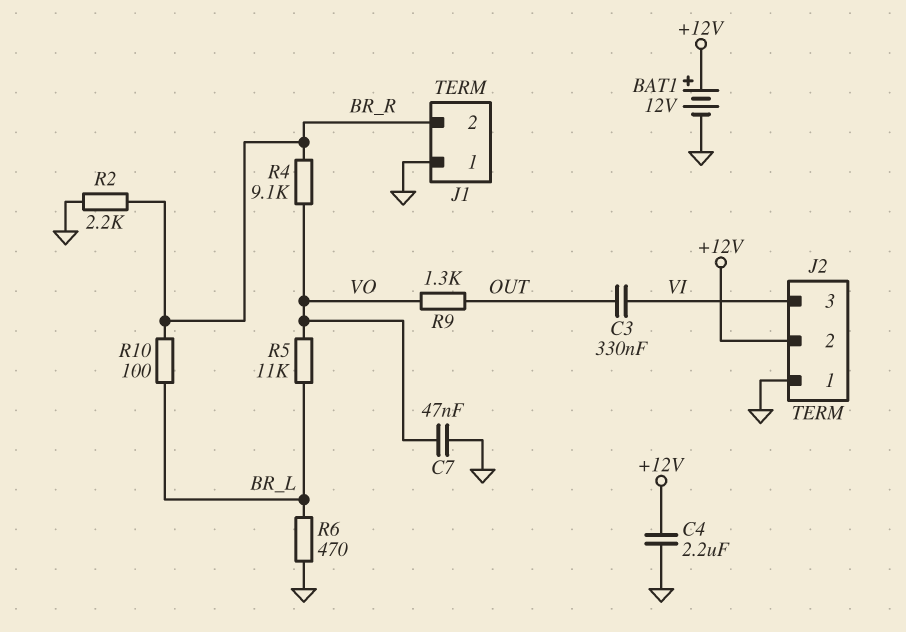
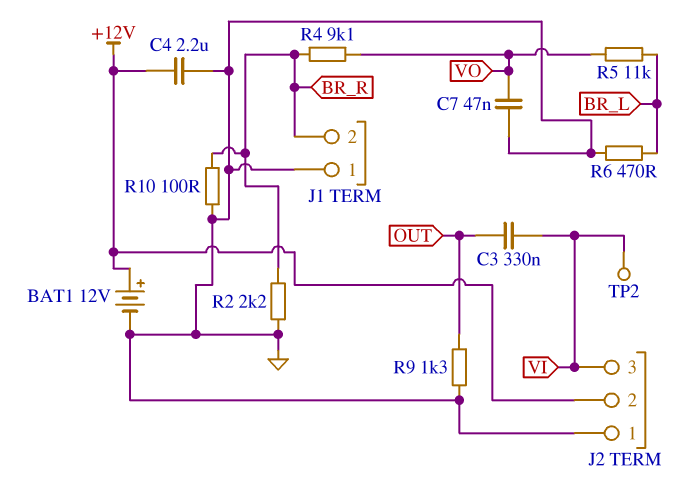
R9: 1.3k (OUT, VO) -> 1.3k (GND, OUT)
R10: 100 (BR_L, BR_R) -> 100 (BR_R, GND)
TP2: none -> test point (VI)

